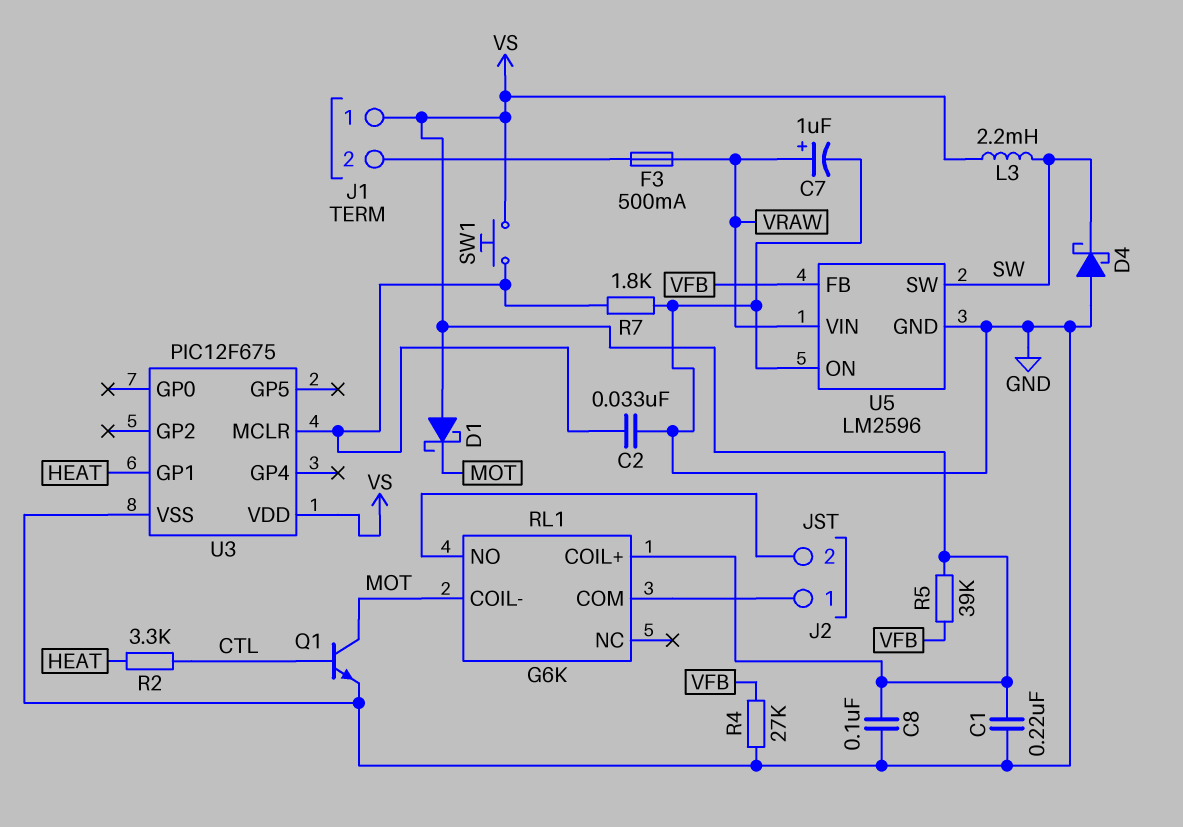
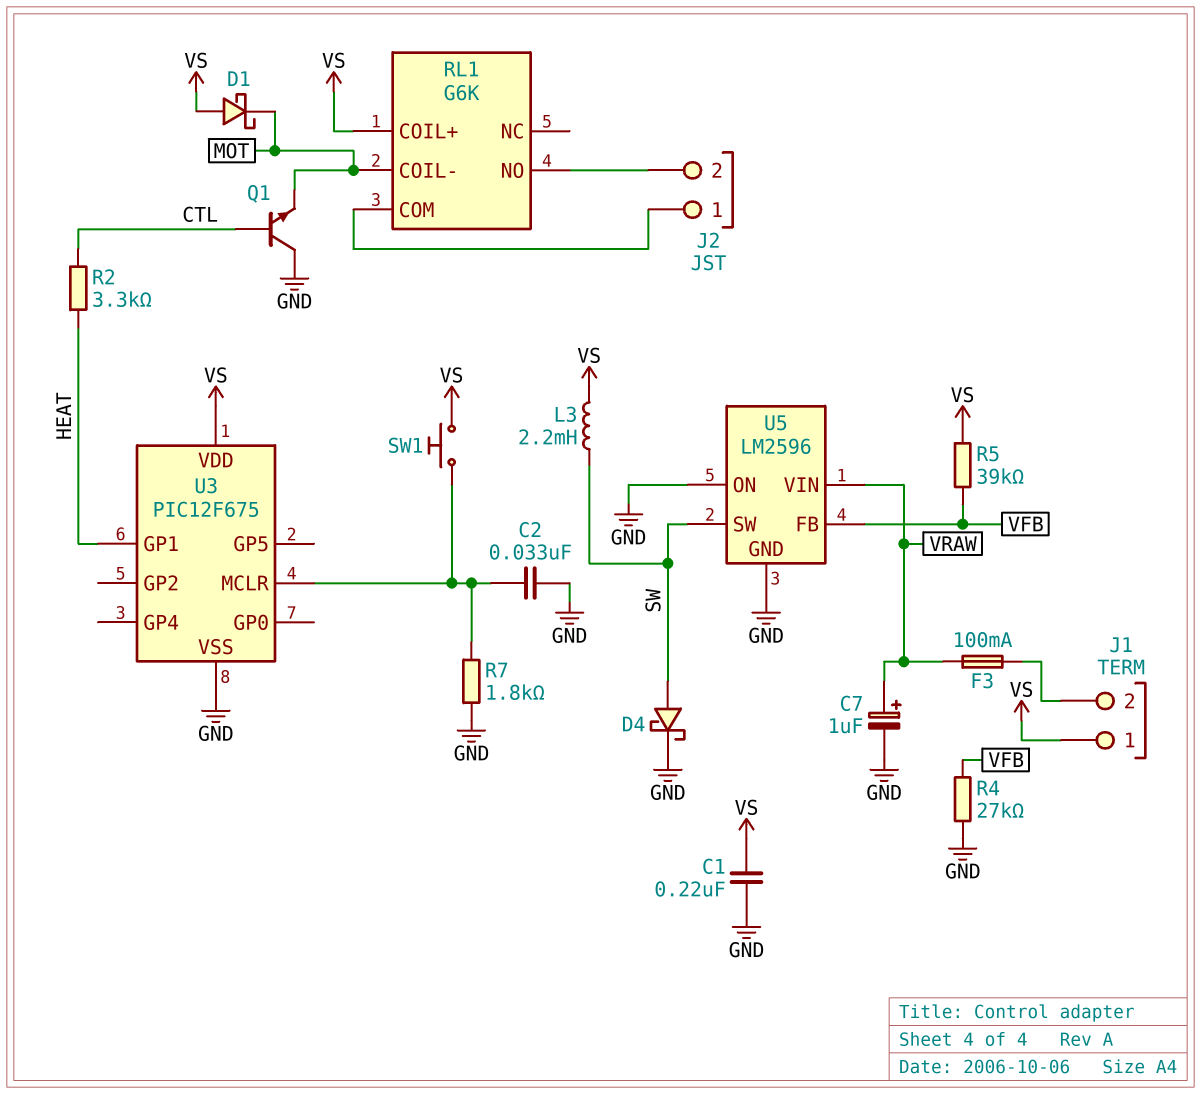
C8: 100nF (GND, VS) -> none
D4: schottky (A GND, K SW) -> schottky (A SW, K GND)
F3: 500mA (J1/2, VRAW) -> 100mA (J1/2, VRAW)
Q1: NPN (B CTL, C MOT, E GND) -> NPN (B CTL, C GND, E MOT)

